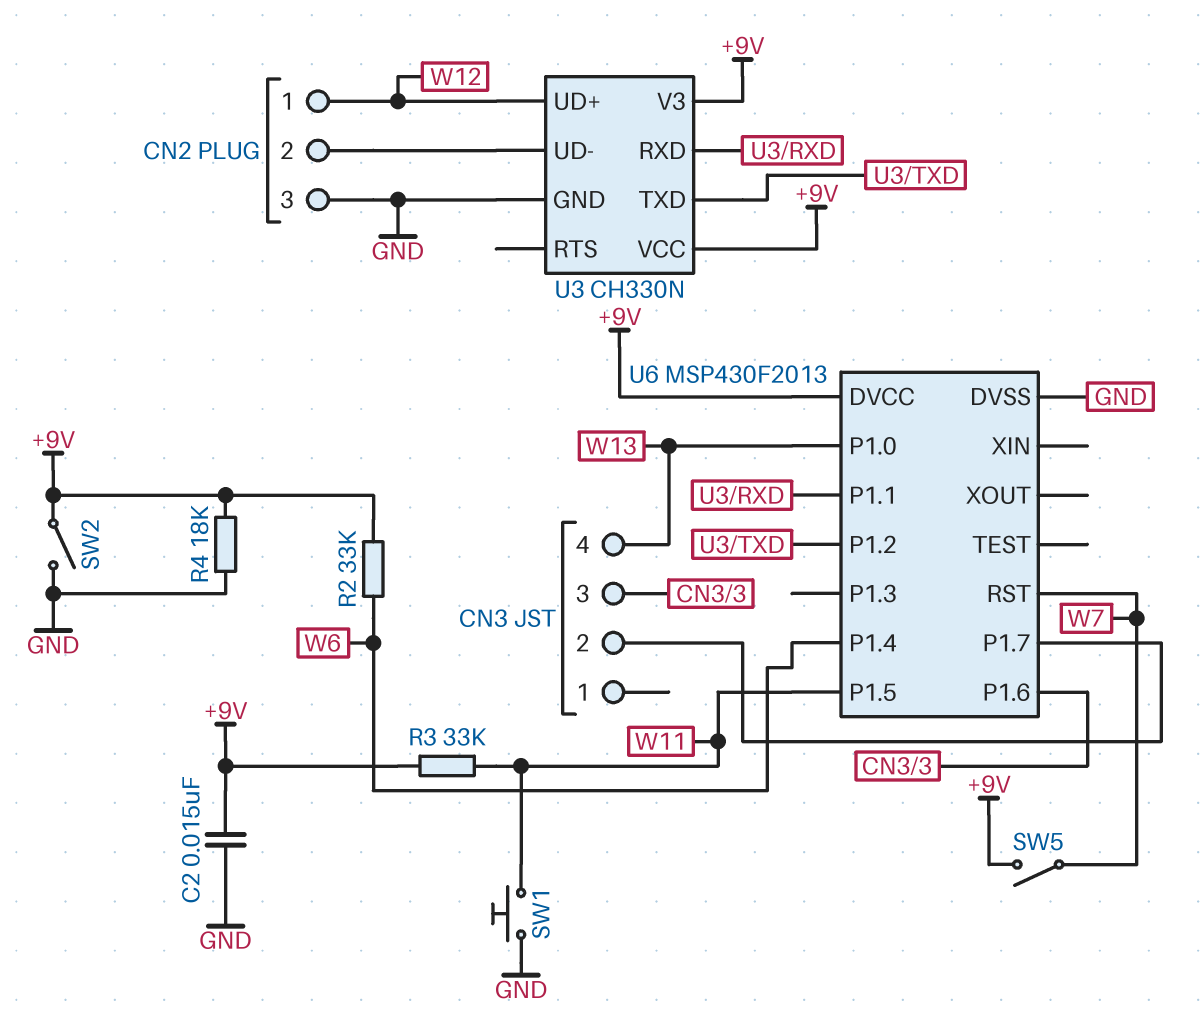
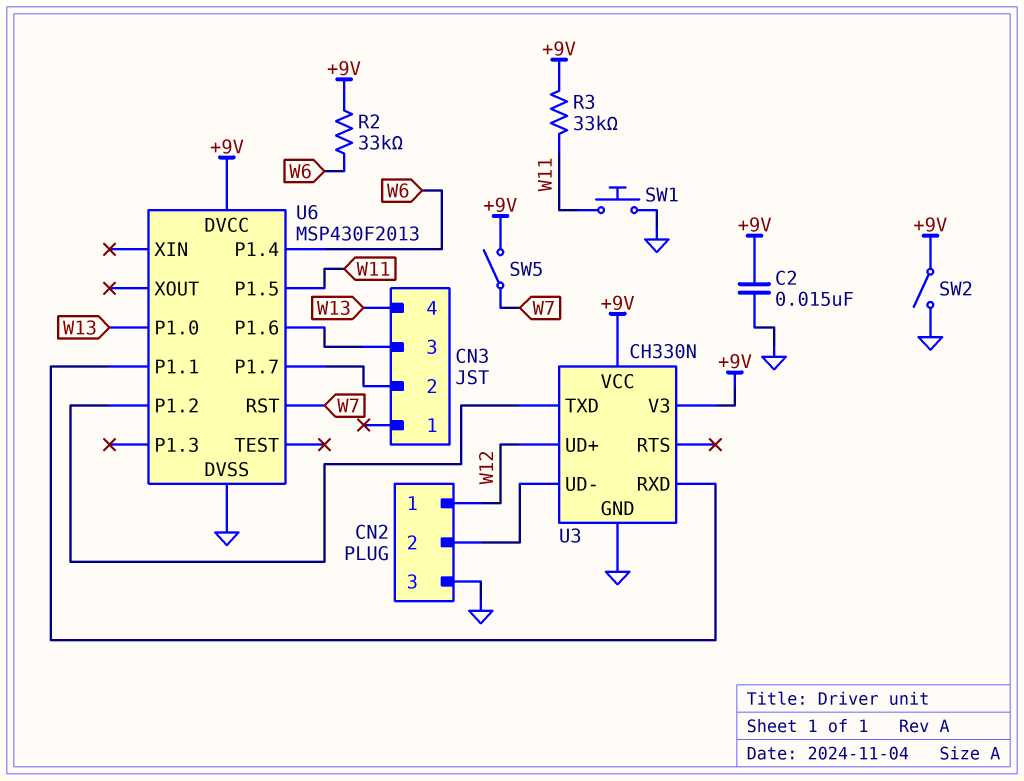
R4: 18k (+9V, GND) -> none

